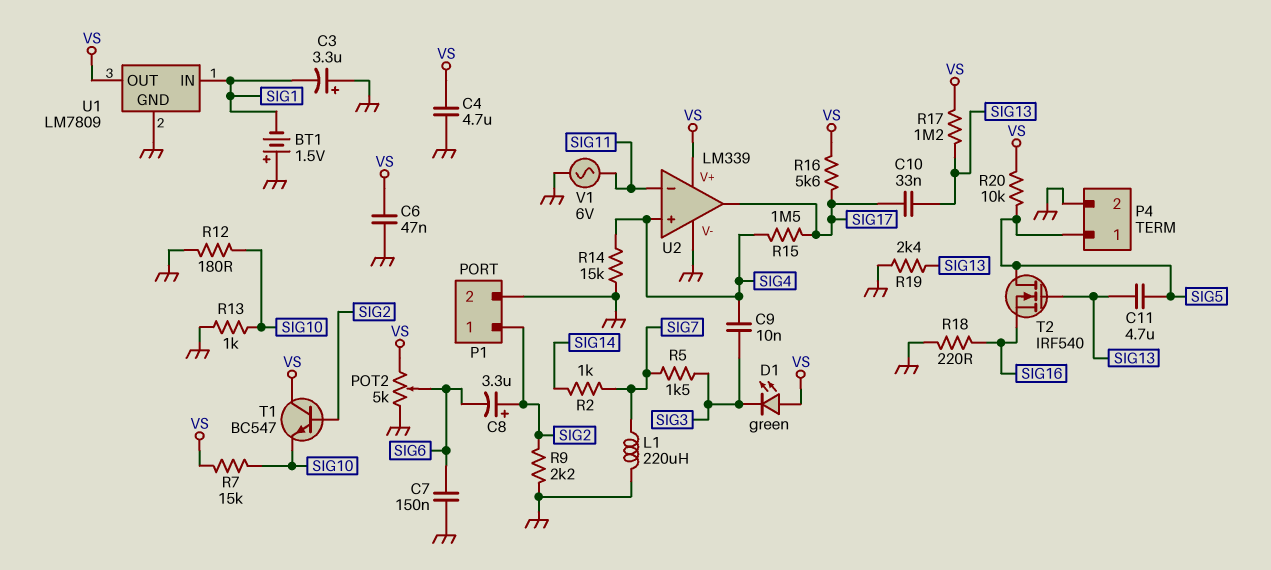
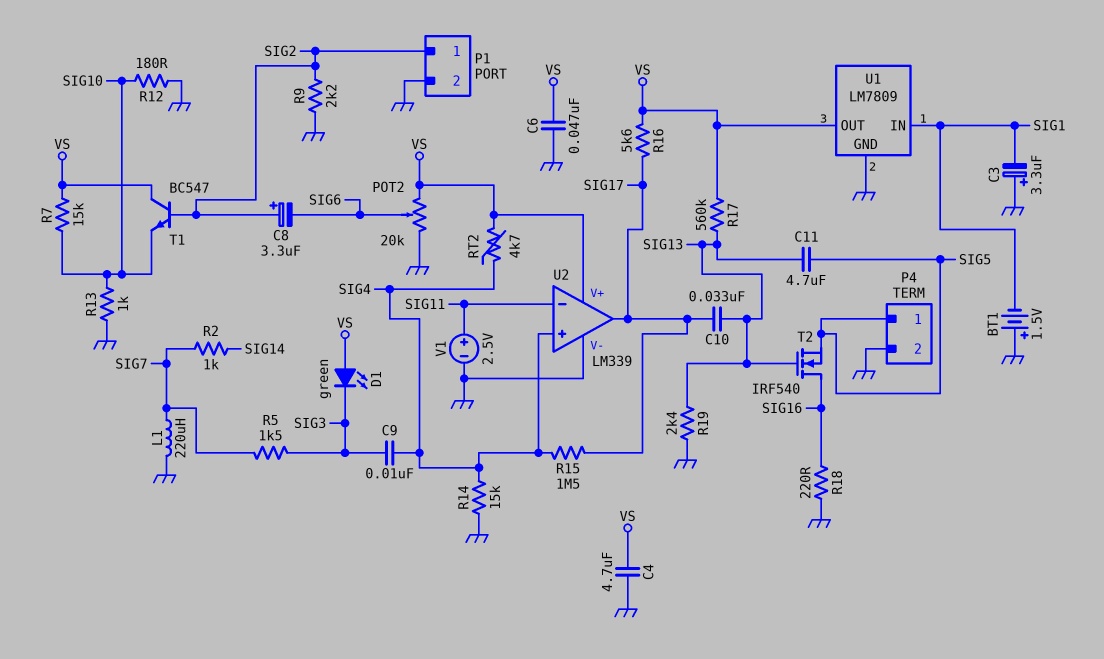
C7: 150nF (GND, SIG6) -> none
POT2: 5k (GND, VS, wiper SIG6) -> 20k (GND, VS, wiper SIG6)
R17: 1.2M (SIG13, VS) -> 560k (SIG13, VS)
R20: 10k (SIG5, VS) -> none
RT2: none -> 4.7k (SIG4, VS)
T2: NMOS IRF540 (G SIG13, D SIG5, S SIG16) -> NMOS IRF540 (G SIG13, D SIG16, S SIG5)
V1: AC 6V (GND, SIG11) -> 2.5V (plus SIG11, minus GND)

